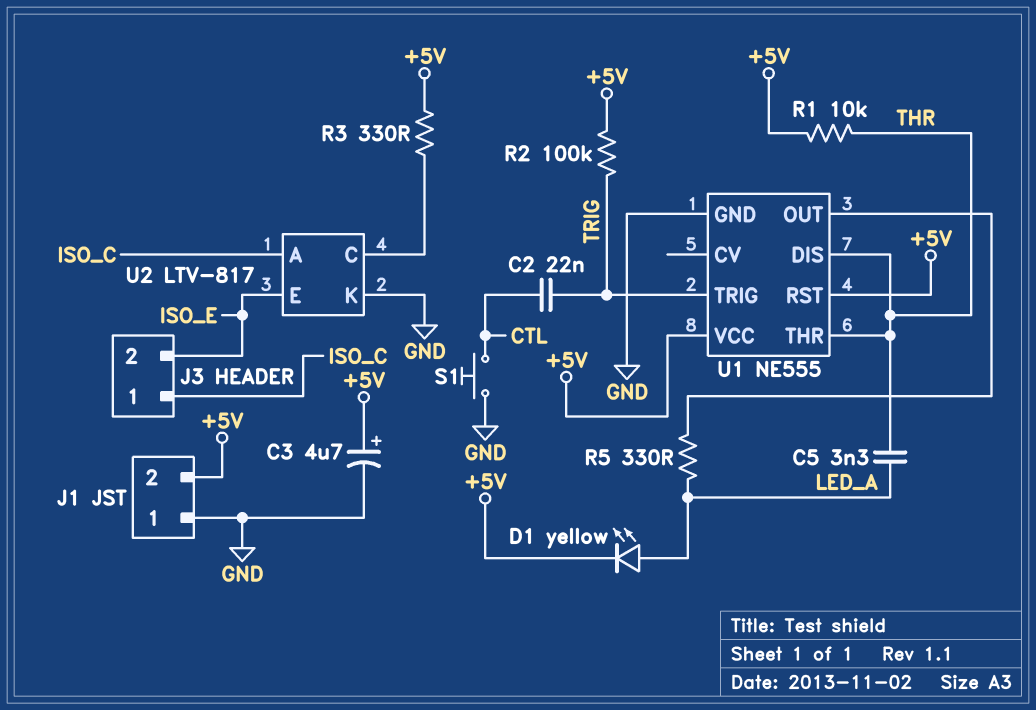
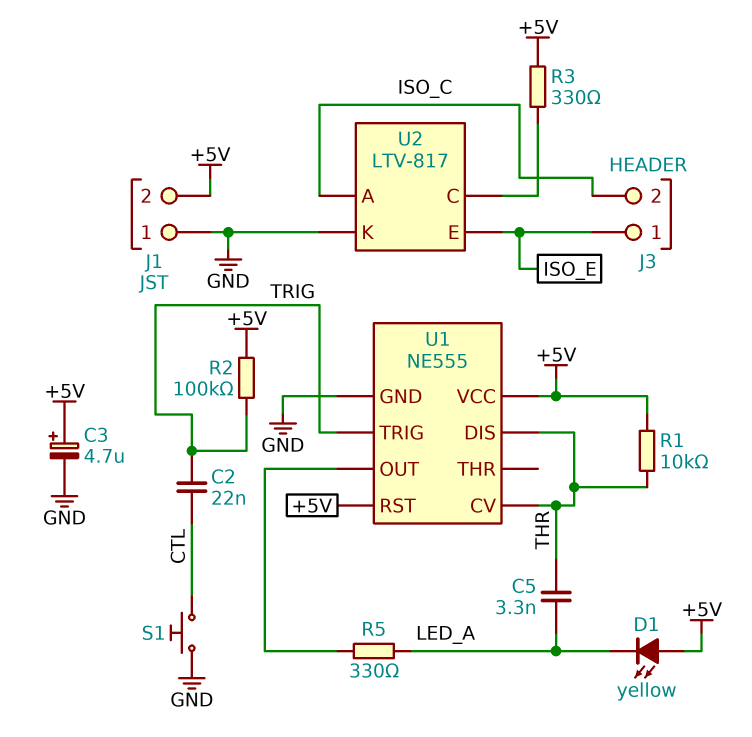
D1: LED yellow (A LED_A, K +5V) -> LED yellow (A +5V, K LED_A)
J3 pin 1: ISO_C -> ISO_E
J3 pin 2: ISO_E -> ISO_C
U1 pin CV: none -> THR
U1 pin THR: THR -> none

